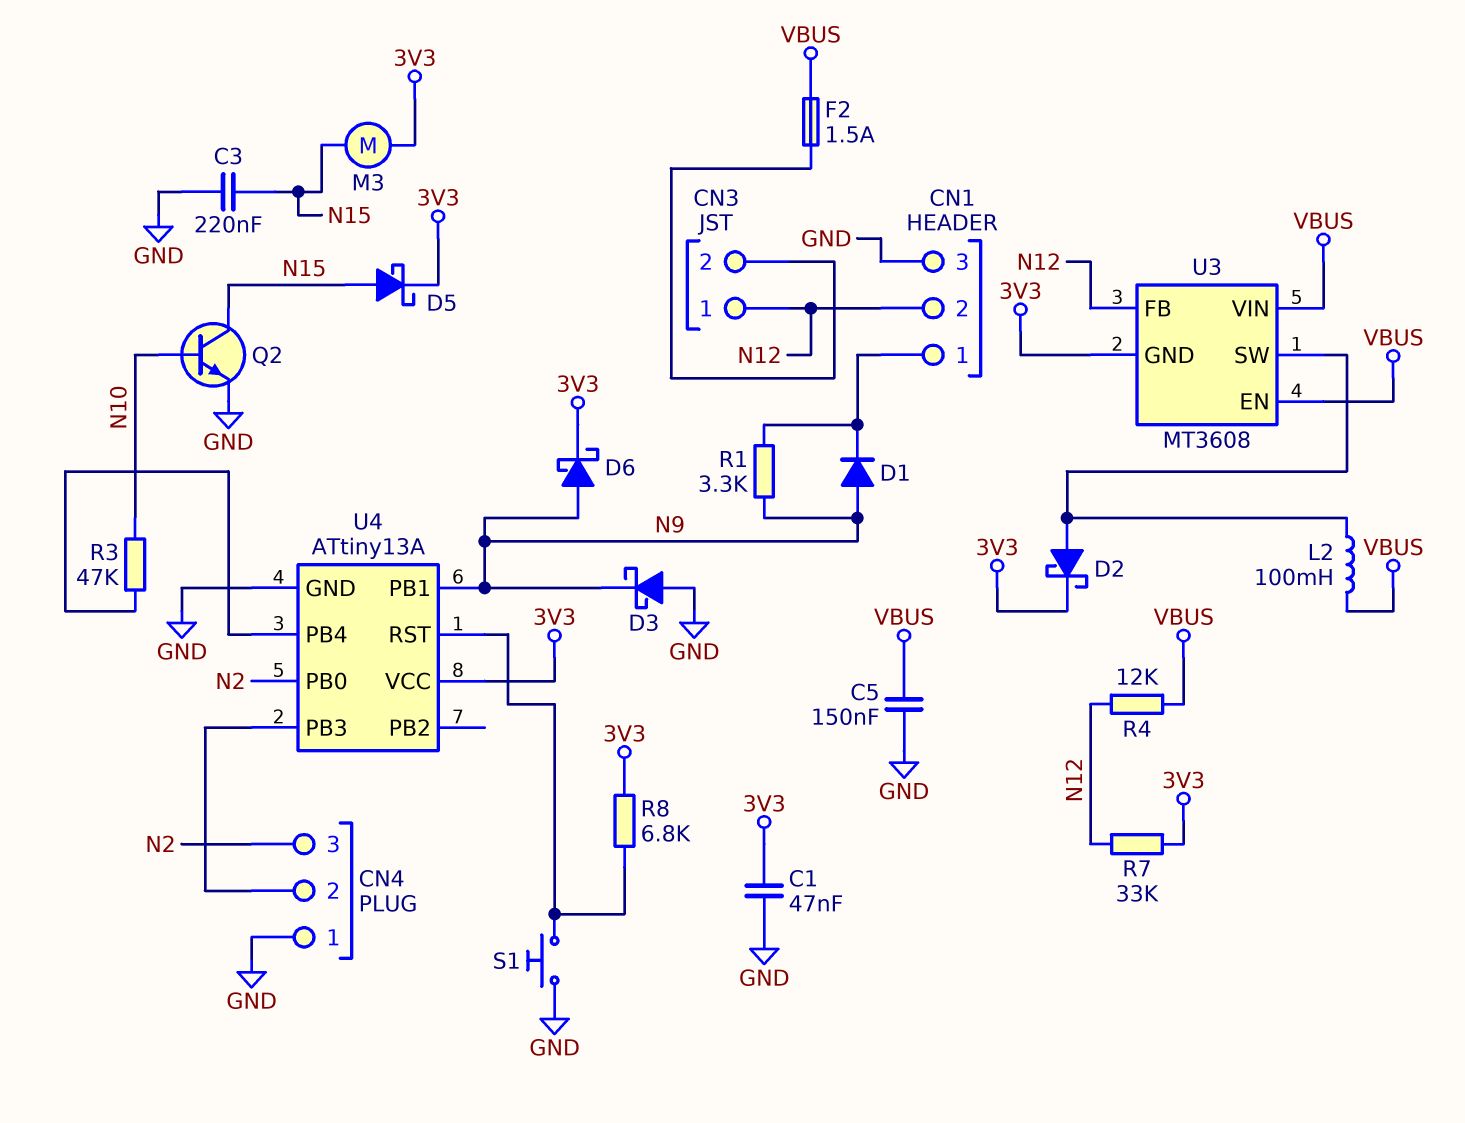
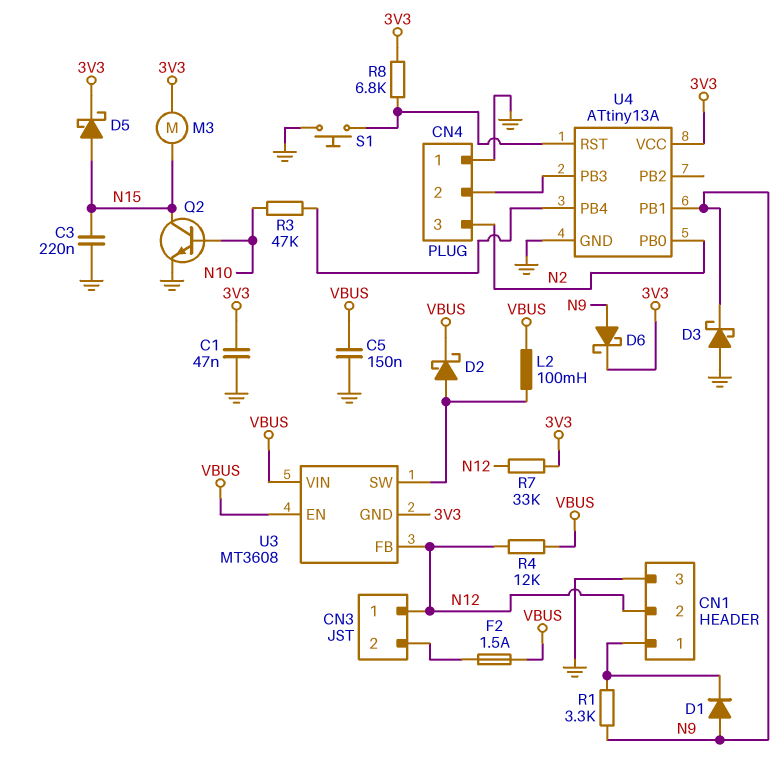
D2: schottky (A U3/SW, K 3V3) -> schottky (A U3/SW, K VBUS)

